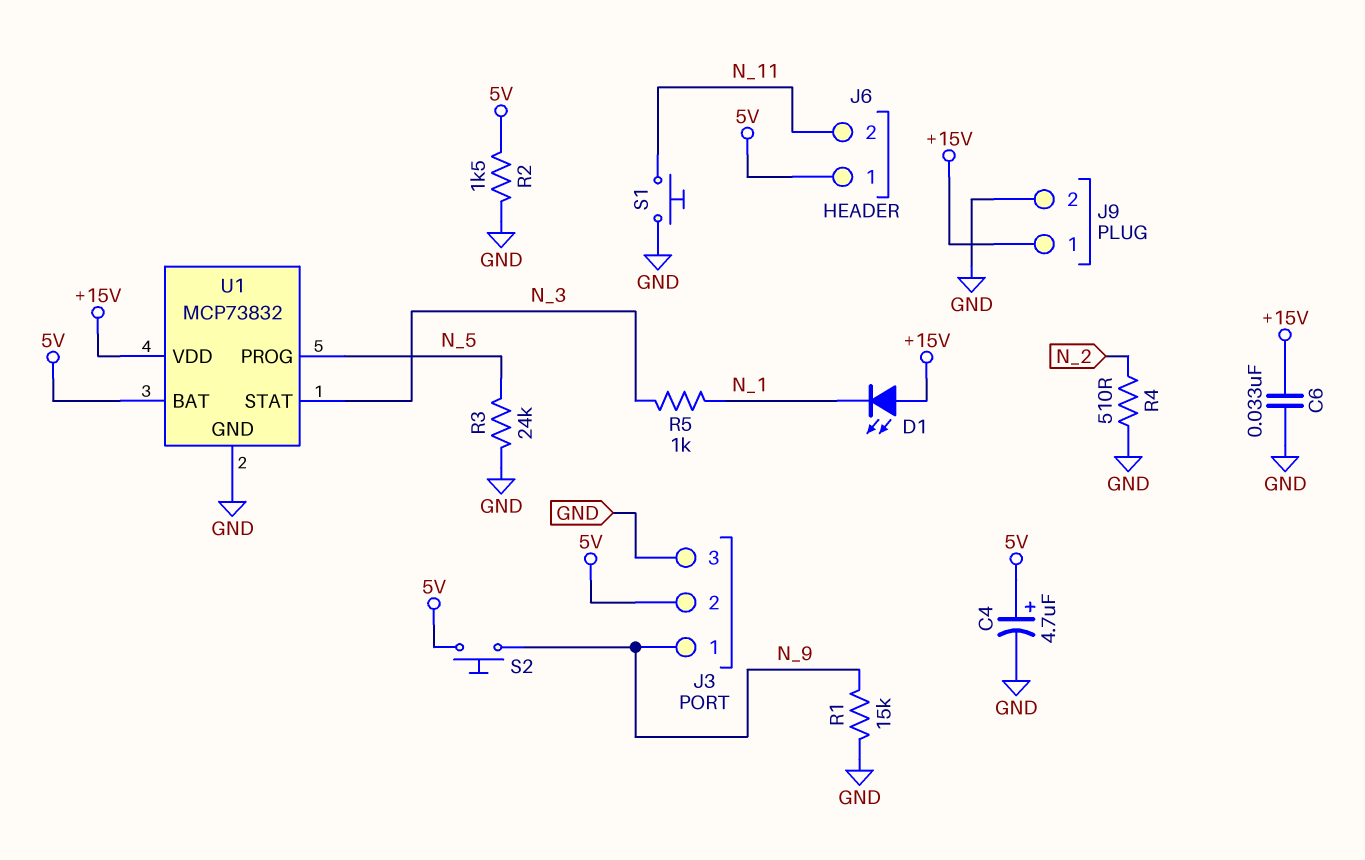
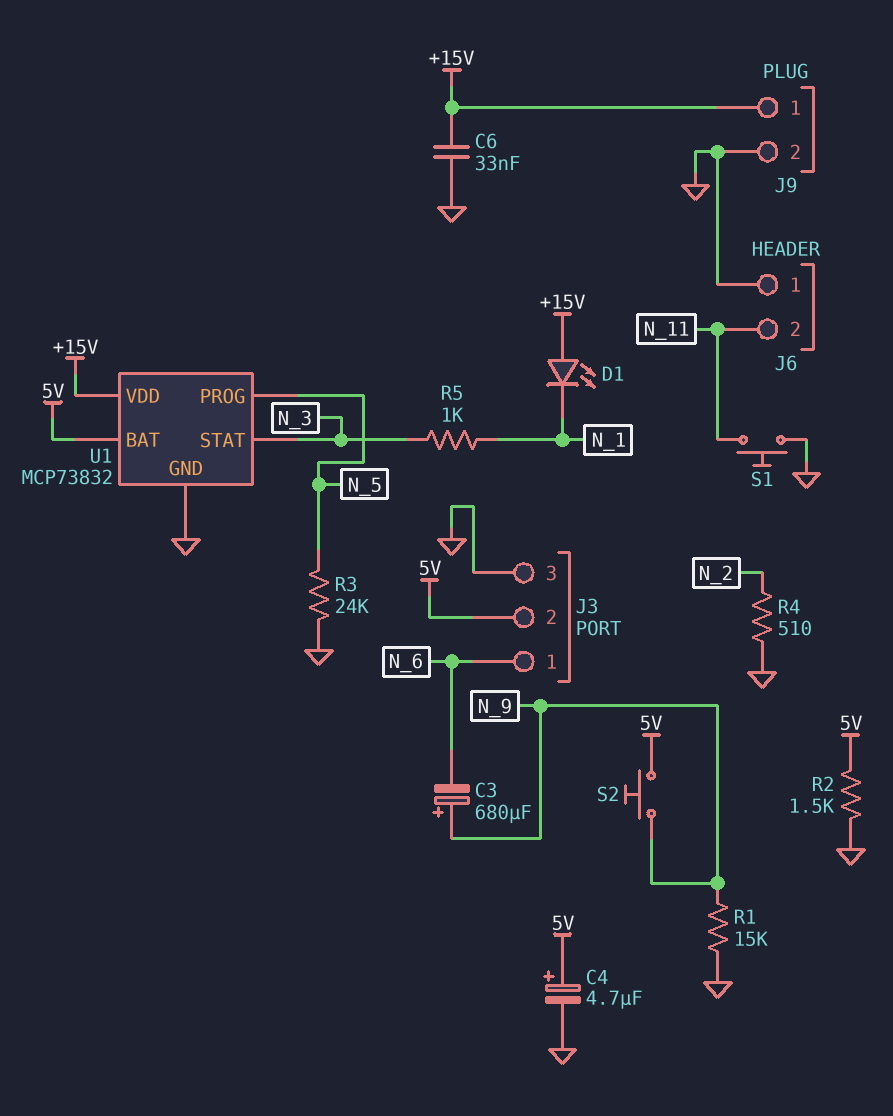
C3: none -> 680uF (plus N_9, minus N_6)
J3 pin 1: N_9 -> N_6
J6 pin 1: 5V -> GND

